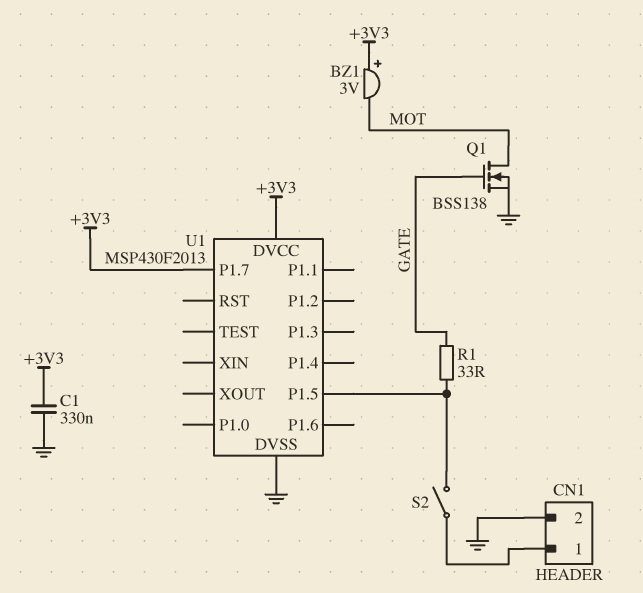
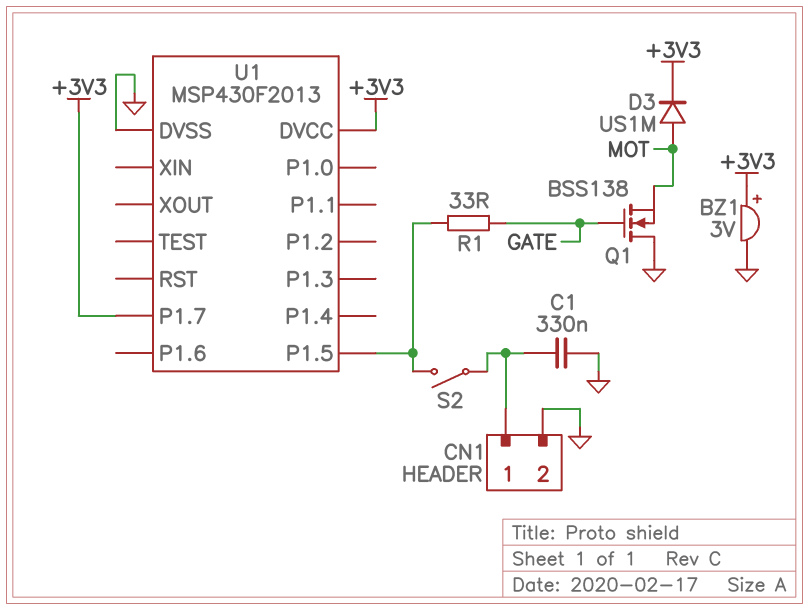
BZ1: buzzer 3V (plus +3V3, minus MOT) -> buzzer 3V (plus +3V3, minus GND)
C1: 330nF (+3V3, GND) -> 330nF (CN1/1, GND)
D3: none -> diode US1M (A MOT, K +3V3)
Q1: NMOS BSS138 (G GATE, D MOT, S GND) -> NMOS BSS138 (G GATE, D GND, S MOT)

